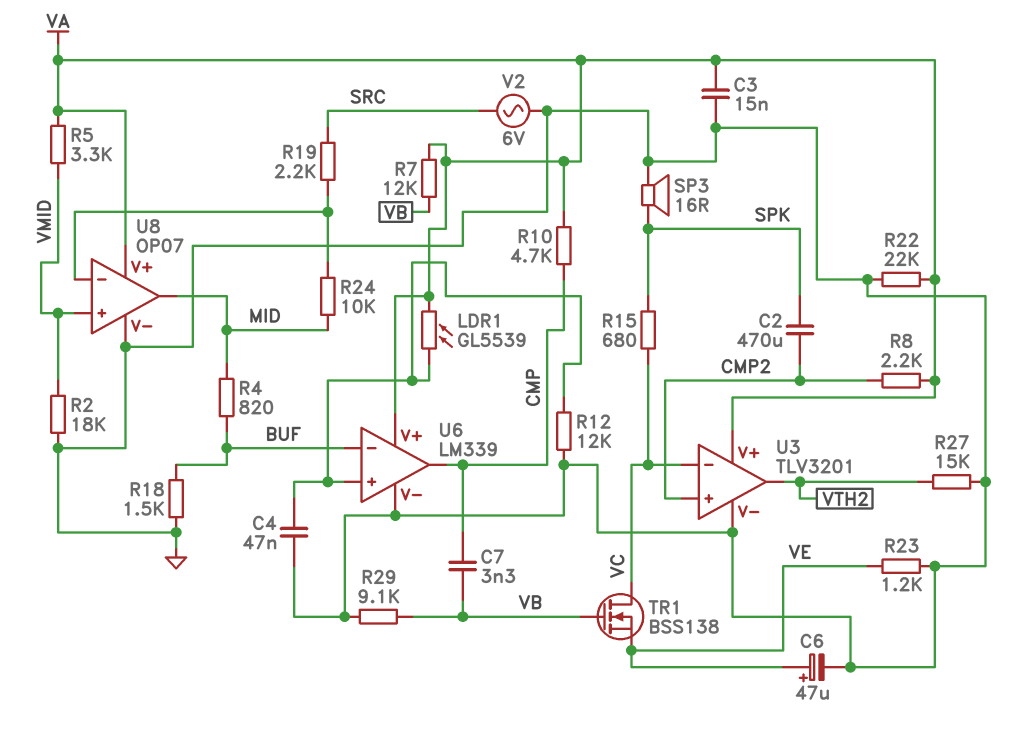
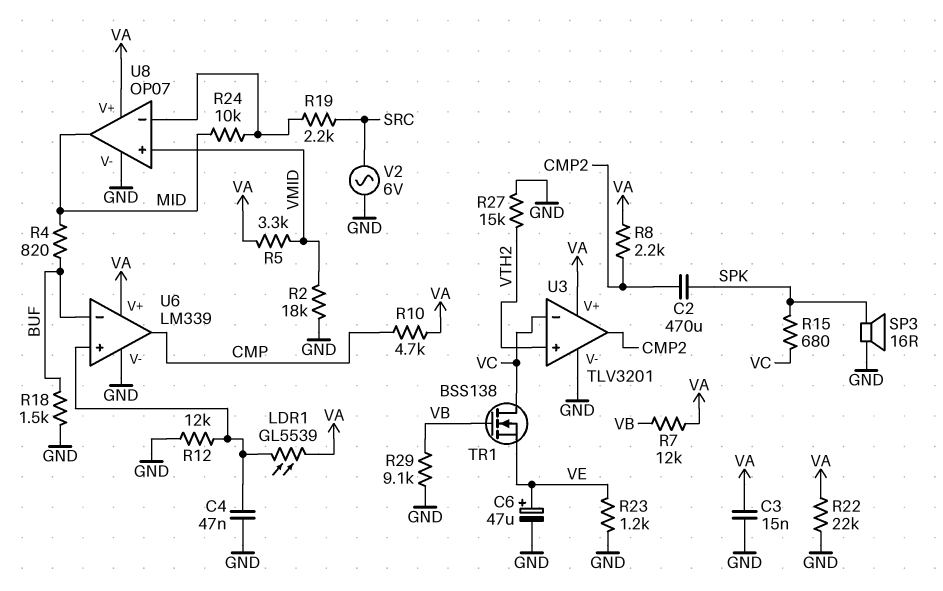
C7: 3.3nF (CMP, VB) -> none
U3 pin in+: CMP2 -> VTH2
U3 pin out: VTH2 -> CMP2

